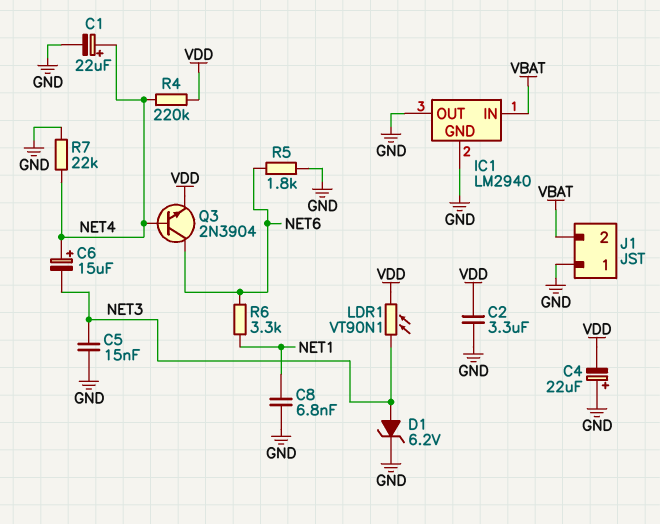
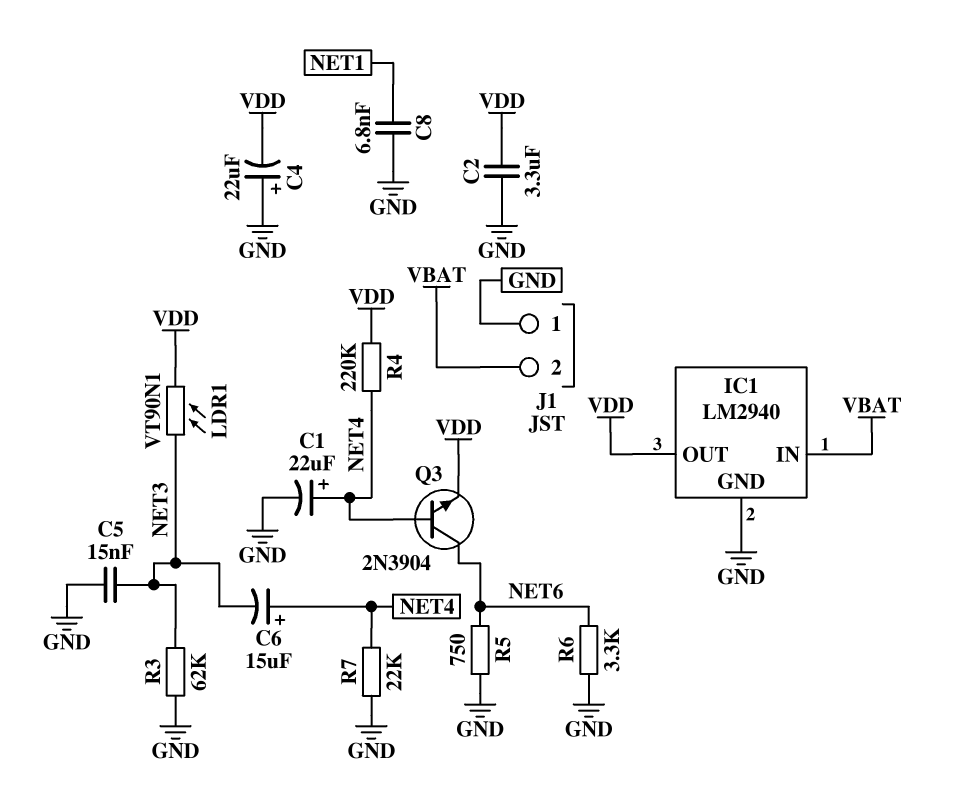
D1: zener 6.2V (A NET3, K GND) -> none
IC1 pin OUT: GND -> VDD
R3: none -> 62k (GND, NET3)
R5: 1.8k (GND, NET6) -> 750 (GND, NET6)
R6: 3.3k (NET1, NET6) -> 3.3k (GND, NET6)

